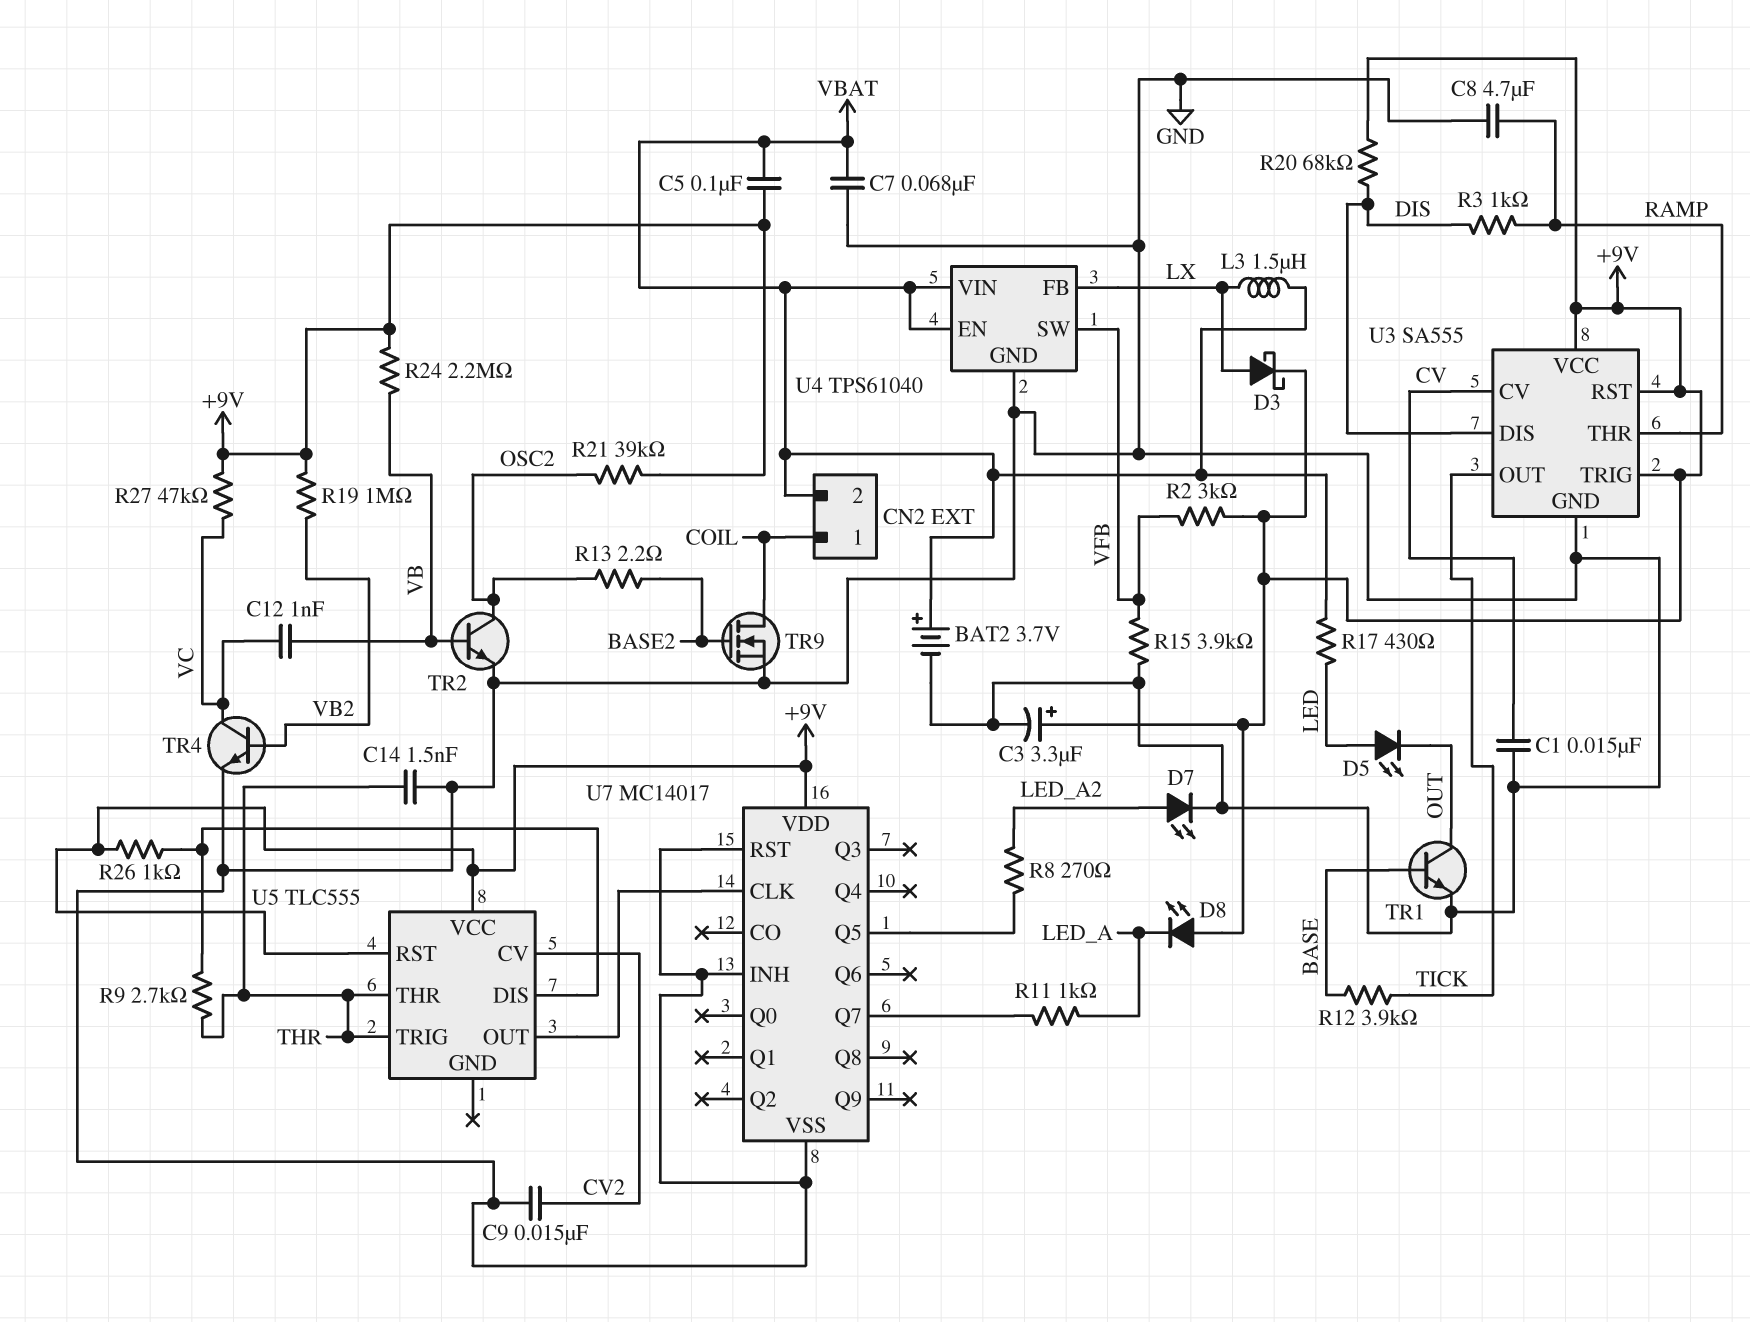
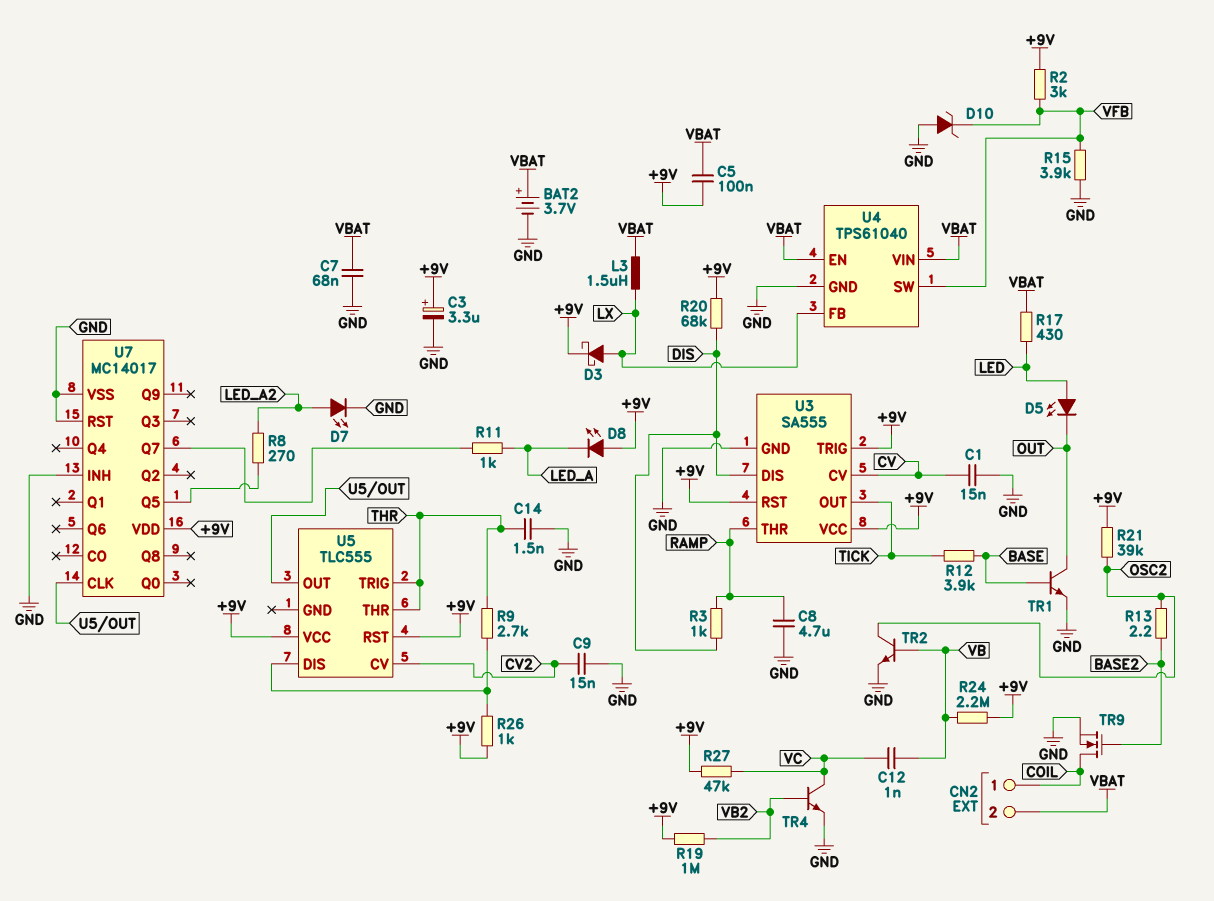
D10: none -> zener (A GND, K VFB)

